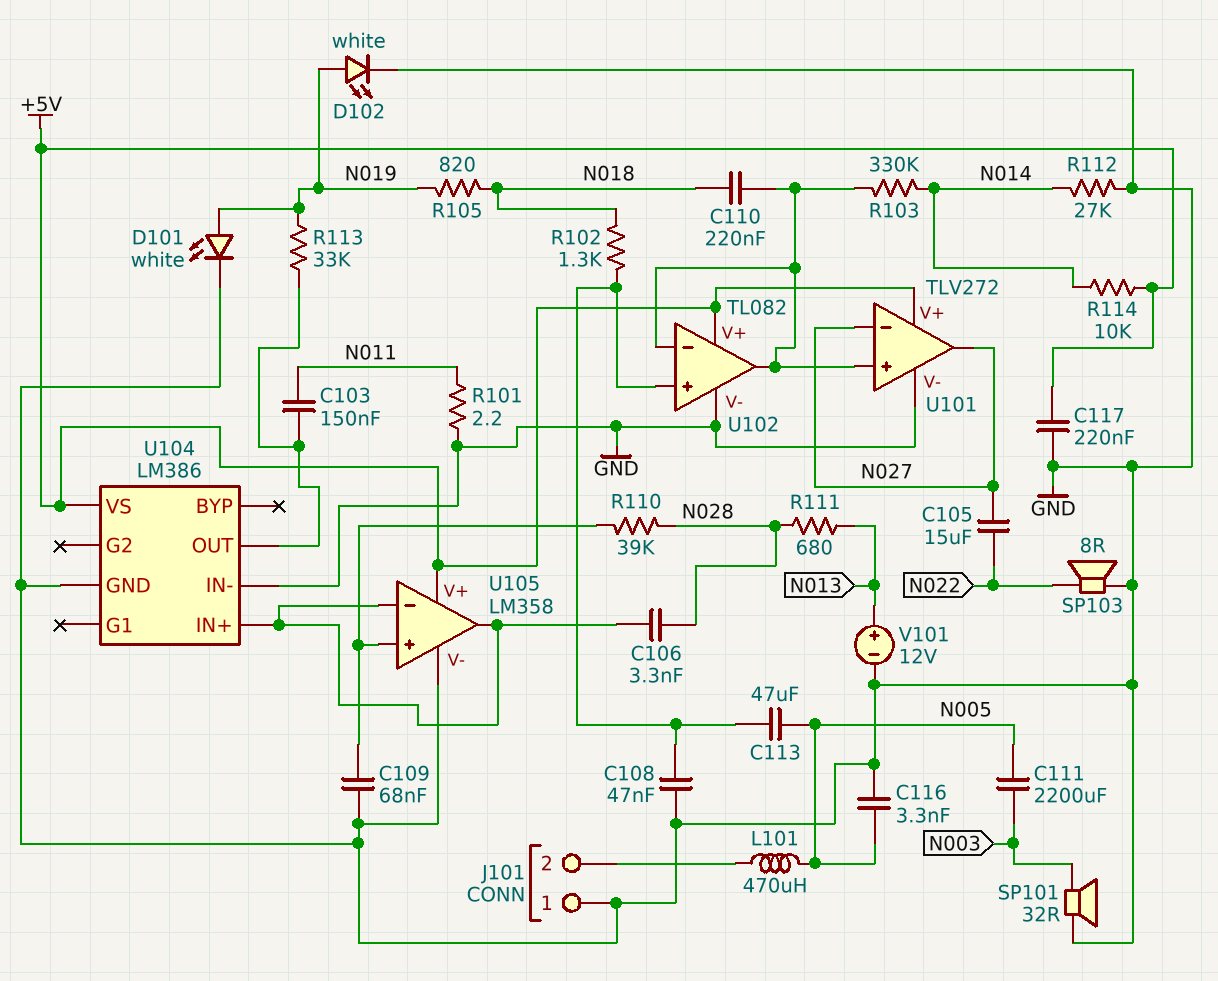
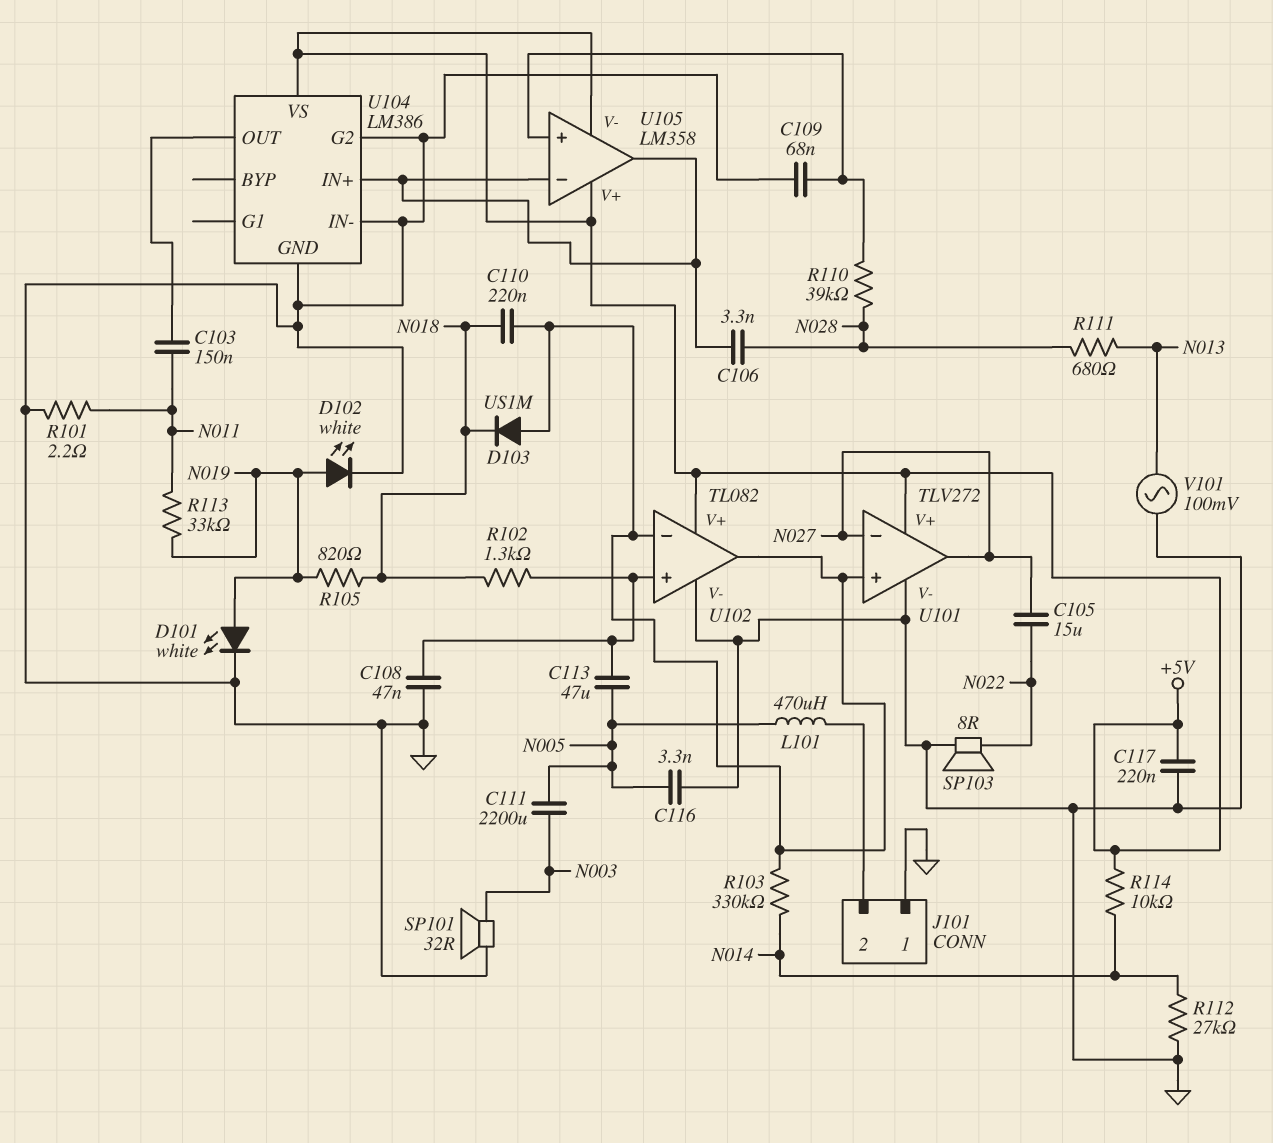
D103: none -> diode US1M (A U101/in+, K N018)
R113: 33k (N019, U104/OUT) -> 33k (N011, N019)
U104 pin G2: none -> GND
U105 pin V-: GND -> +5V
V101: 12V (plus N013, minus GND) -> AC 100mV (GND, N013)

